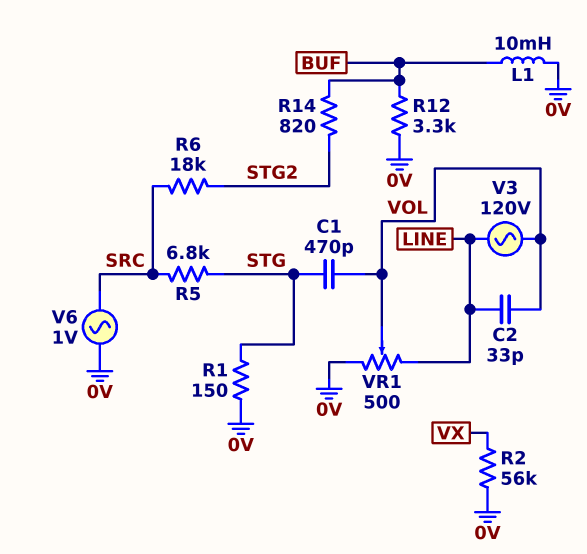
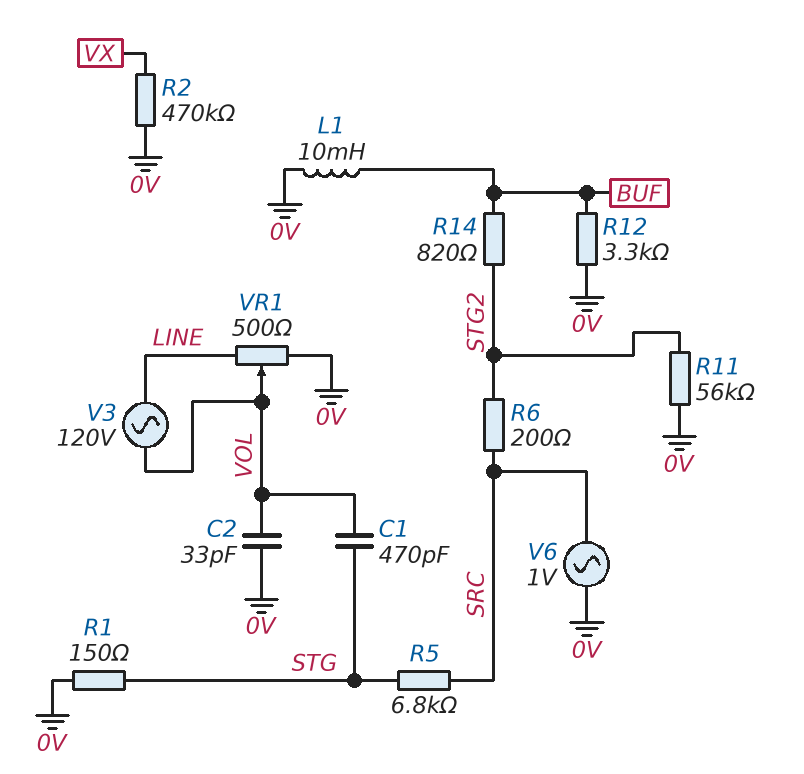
C2: 33pF (LINE, VOL) -> 33pF (0V, VOL)
R2: 56k (0V, VX) -> 470k (0V, VX)
R6: 18k (SRC, STG2) -> 200 (SRC, STG2)
R11: none -> 56k (0V, STG2)

